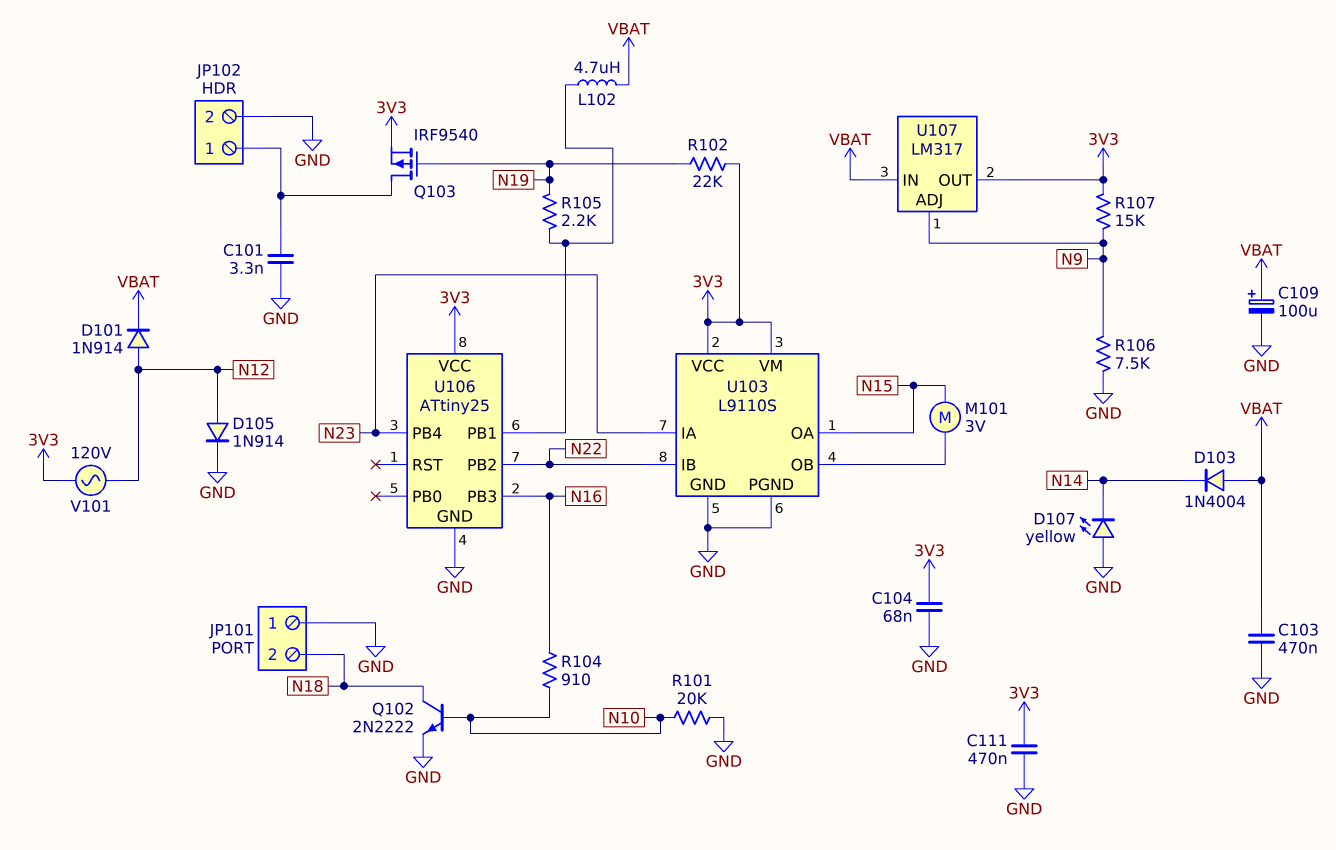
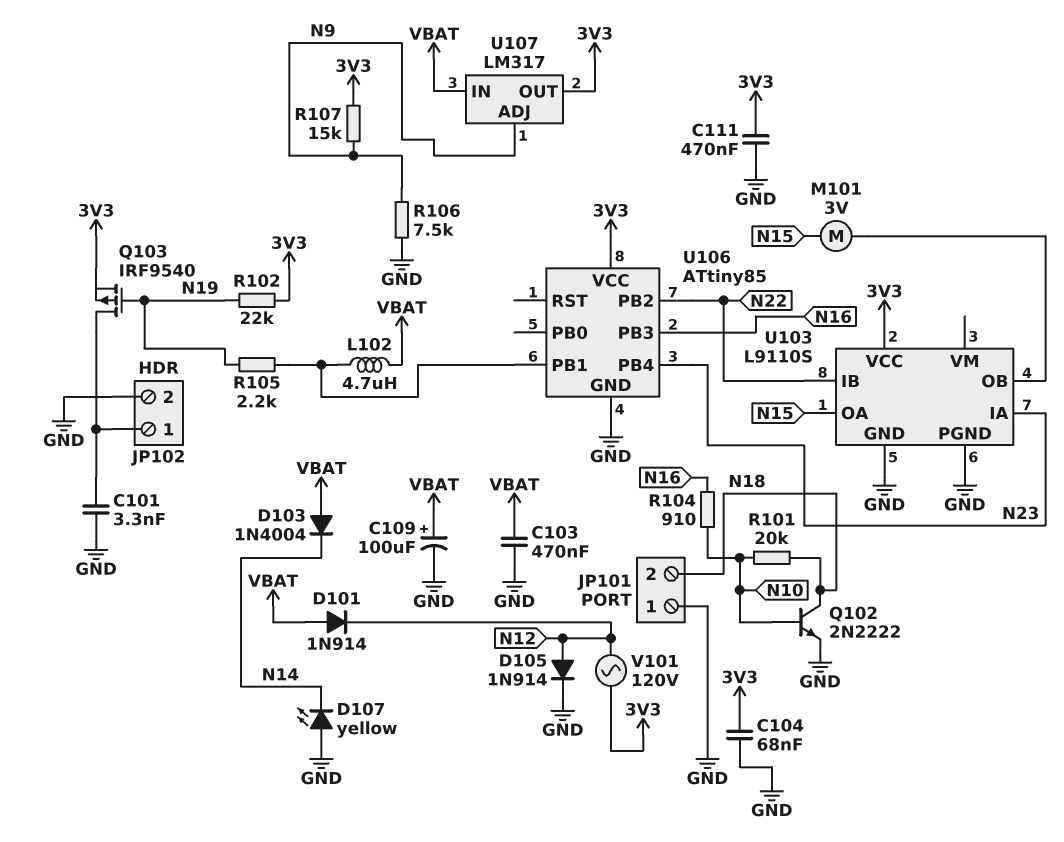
D101: diode 1N914 (A N12, K VBAT) -> diode 1N914 (A VBAT, K N12)
R101: 20k (GND, N10) -> 20k (N10, N18)
U103 pin VM: 3V3 -> none
U106: ATtiny25 -> ATtiny85

